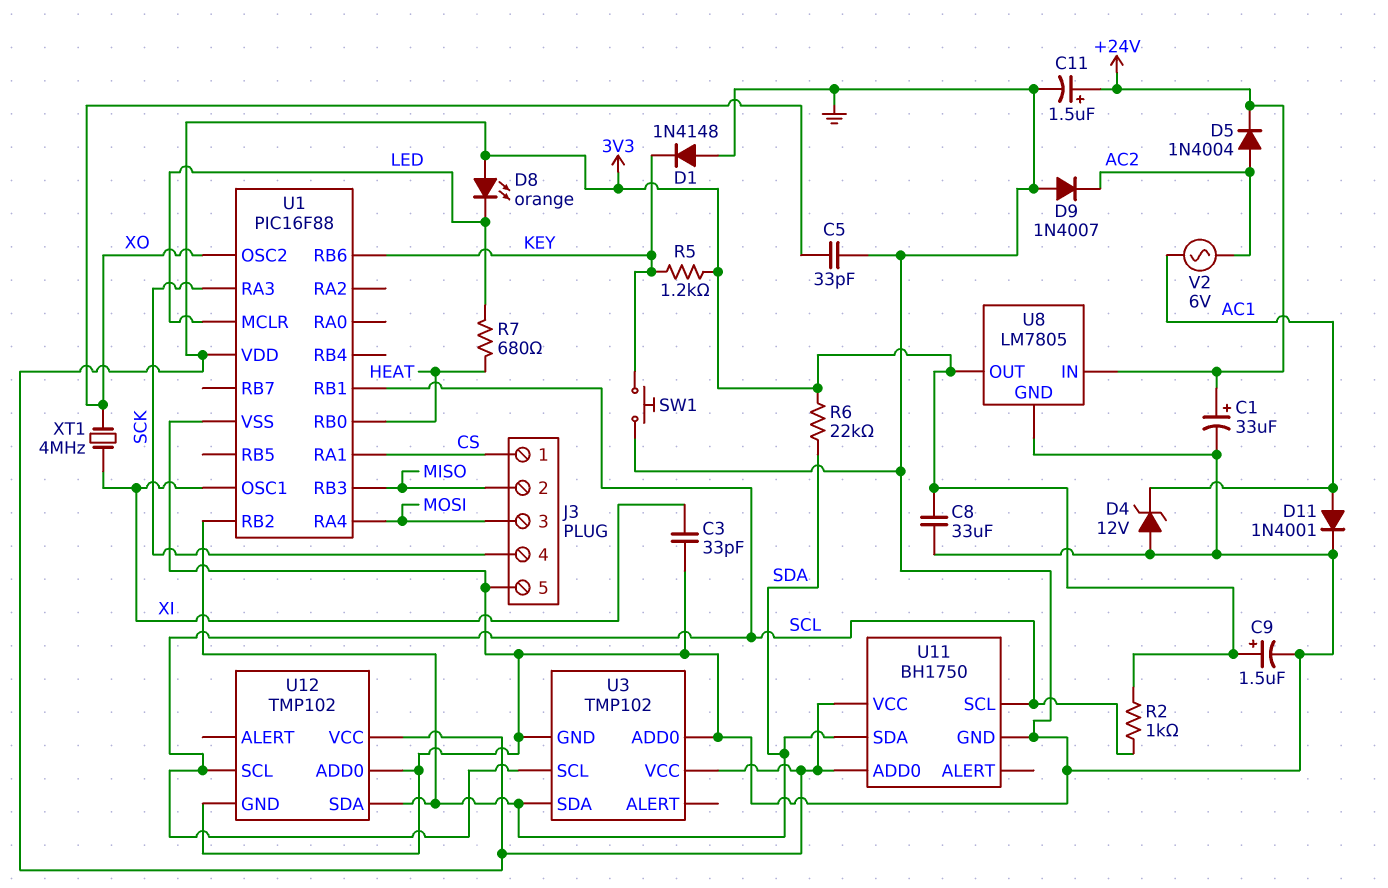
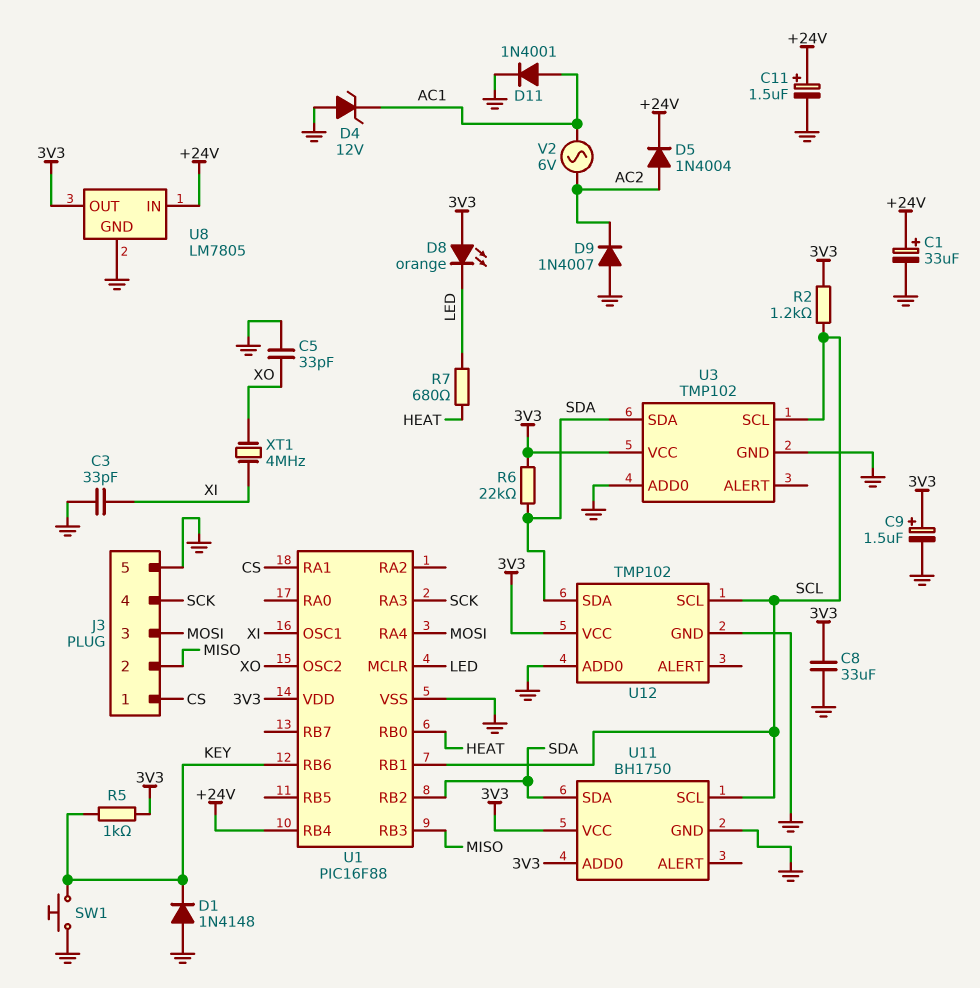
R2: 1k (3V3, SCL) -> 1.2k (3V3, SCL)
R5: 1.2k (3V3, KEY) -> 1k (3V3, KEY)
U1 pin RB4: none -> +24V

